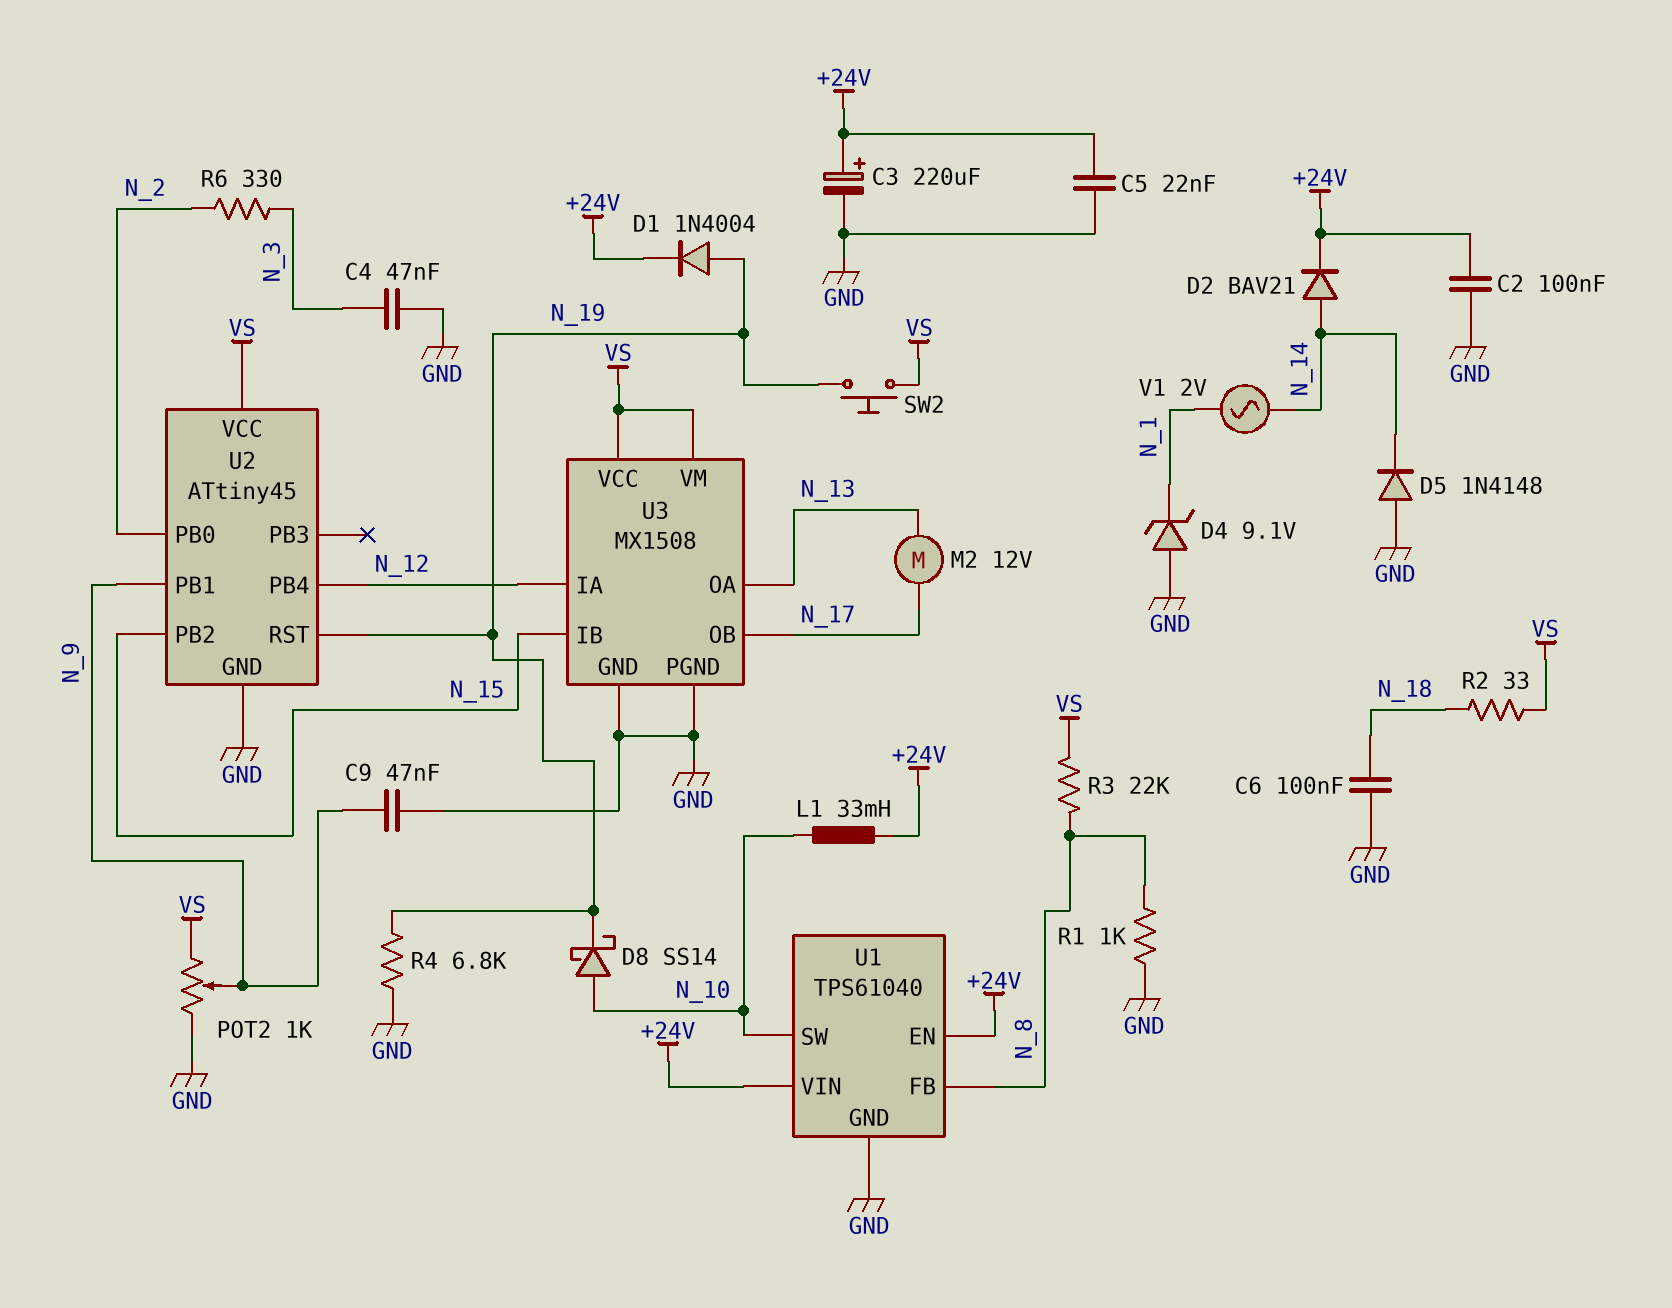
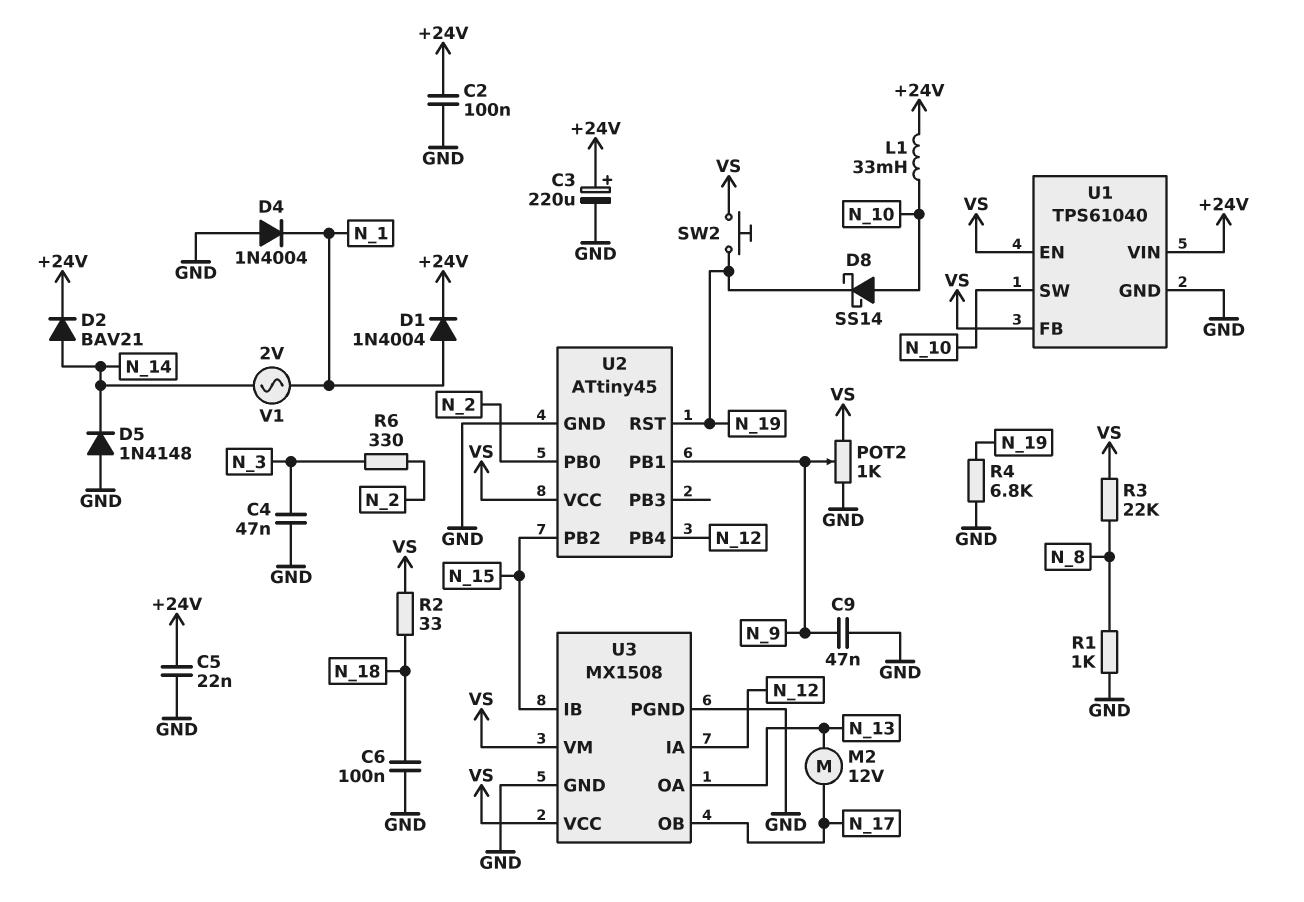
D1: diode 1N4004 (A N_19, K +24V) -> diode 1N4004 (A N_1, K +24V)
D4: zener 9.1V (A GND, K N_1) -> diode 1N4004 (A GND, K N_1)
U1 pin EN: +24V -> VS
U1 pin FB: N_8 -> VS

